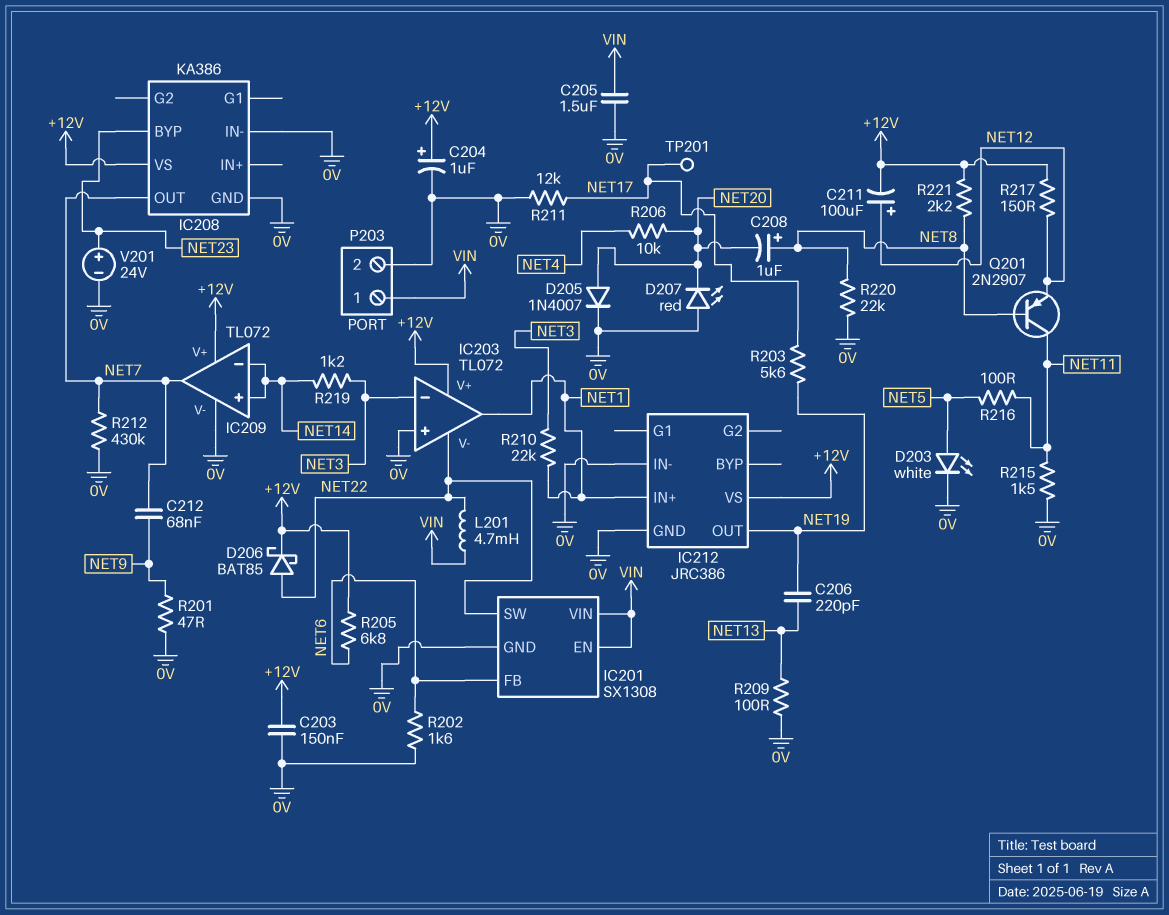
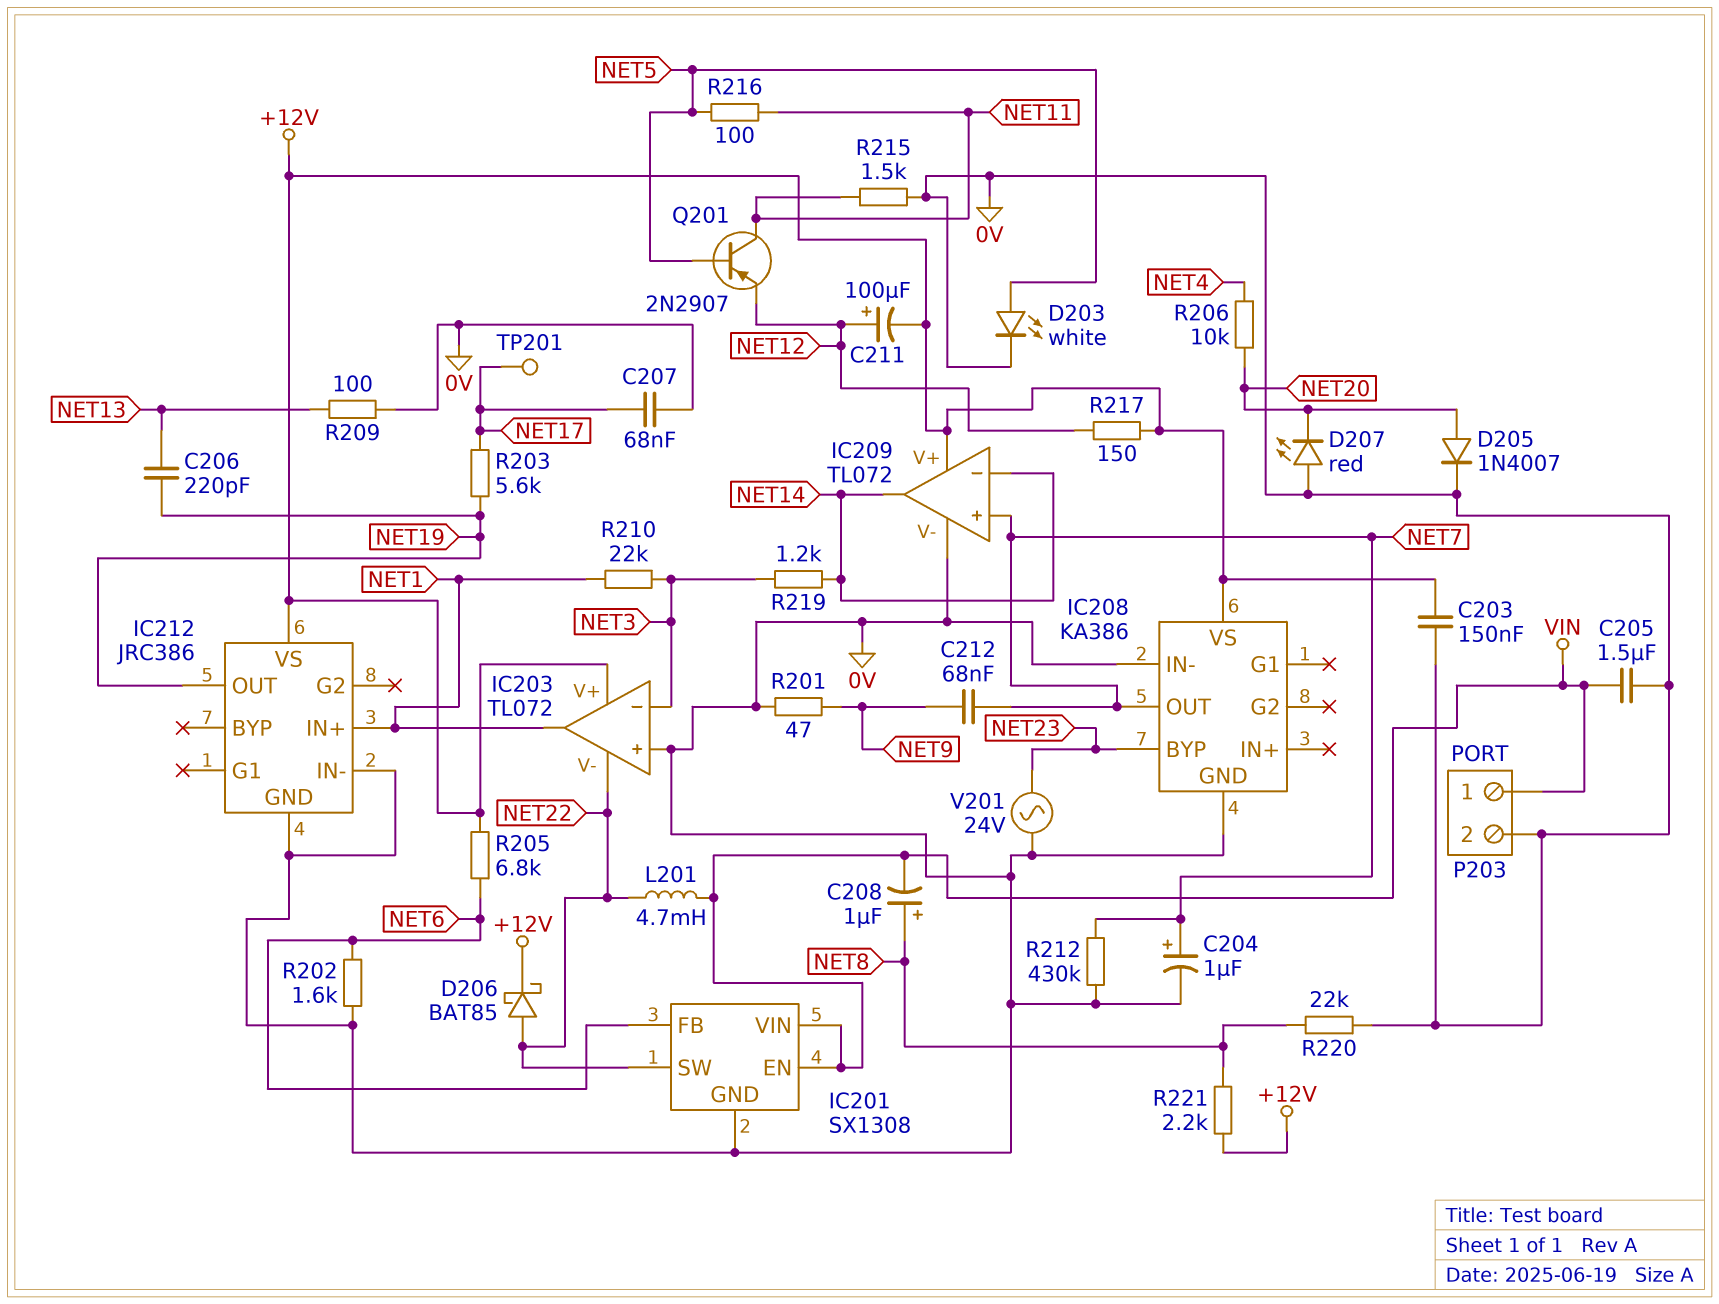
C204: 1uF (plus +12V, minus 0V) -> 1uF (plus NET7, minus 0V)
C207: none -> 68nF (0V, NET17)
C208: 1uF (plus NET8, minus NET20) -> 1uF (plus NET8, minus VIN)
IC209 pin in+: NET14 -> NET7
IC209 pin out: NET7 -> NET14
Q201: PNP 2N2907 (B NET8, C NET11, E NET12) -> PNP 2N2907 (B NET5, C NET11, E NET12)
R211: 12k (0V, NET17) -> none
V201: 24V (plus NET23, minus 0V) -> AC 24V (0V, NET23)

